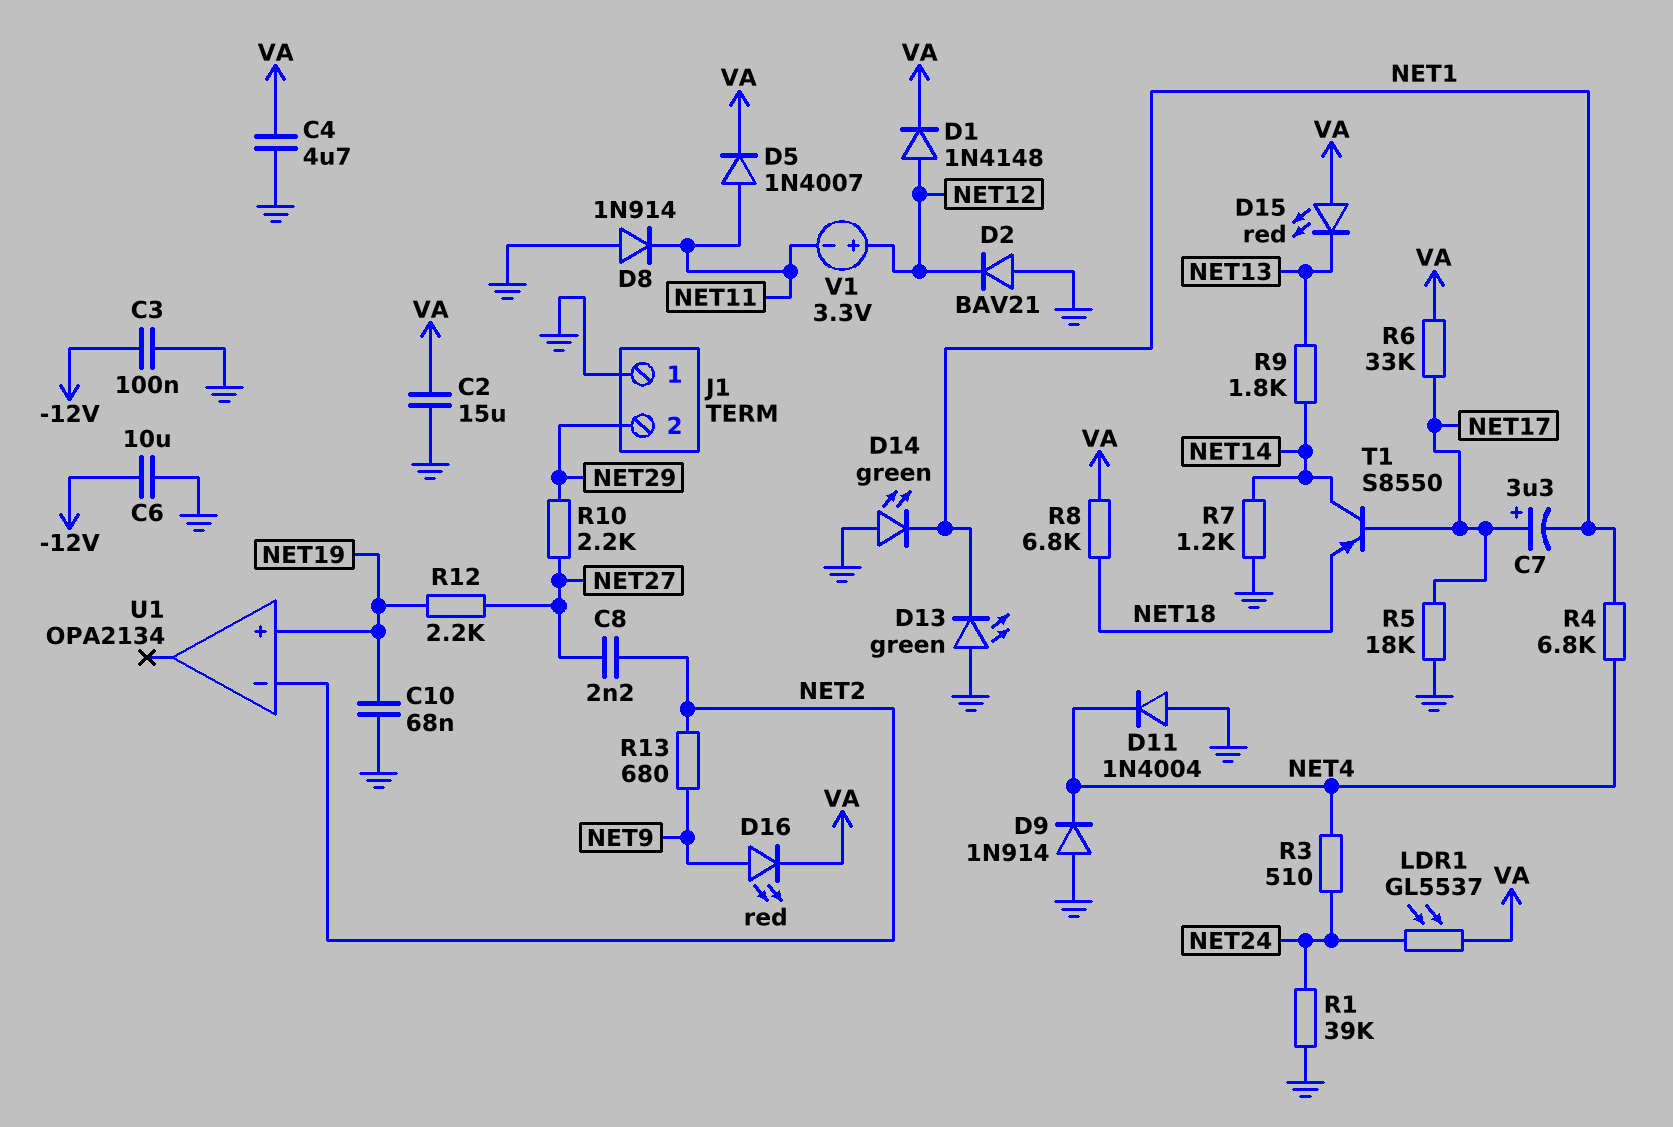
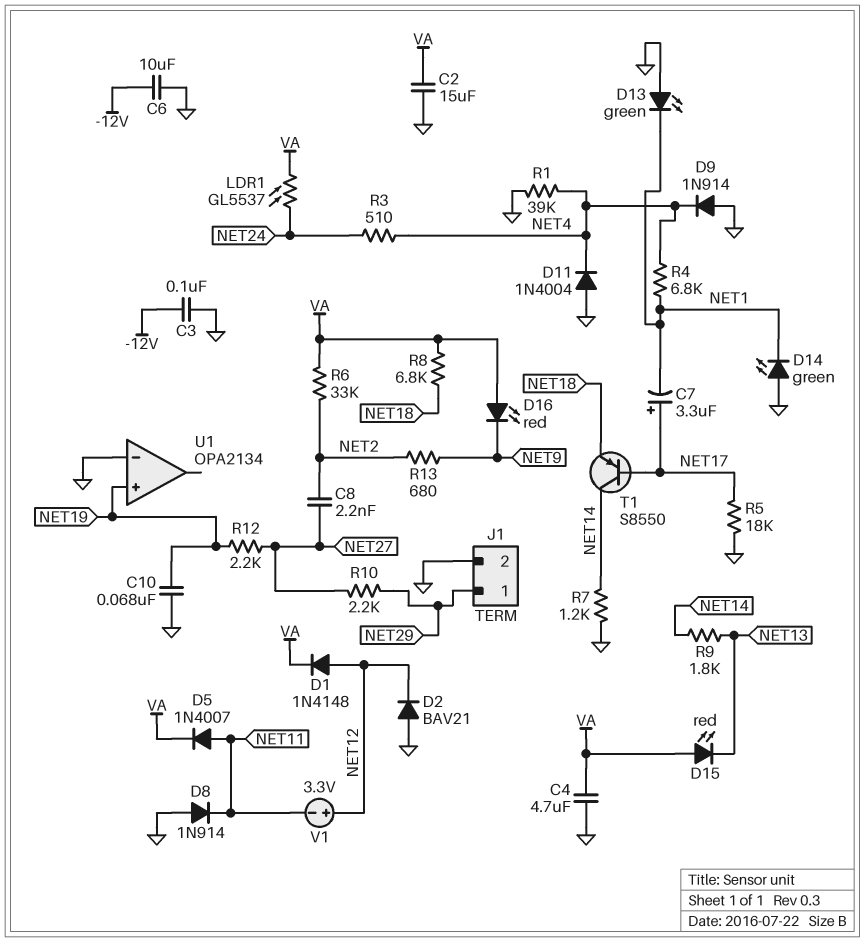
D16: LED red (A NET9, K VA) -> LED red (A VA, K NET9)
J1 pin 1: GND -> NET29
J1 pin 2: NET29 -> GND
R1: 39k (GND, NET24) -> 39k (GND, NET4)
R6: 33k (NET17, VA) -> 33k (NET2, VA)
U1 pin in-: NET2 -> GND

